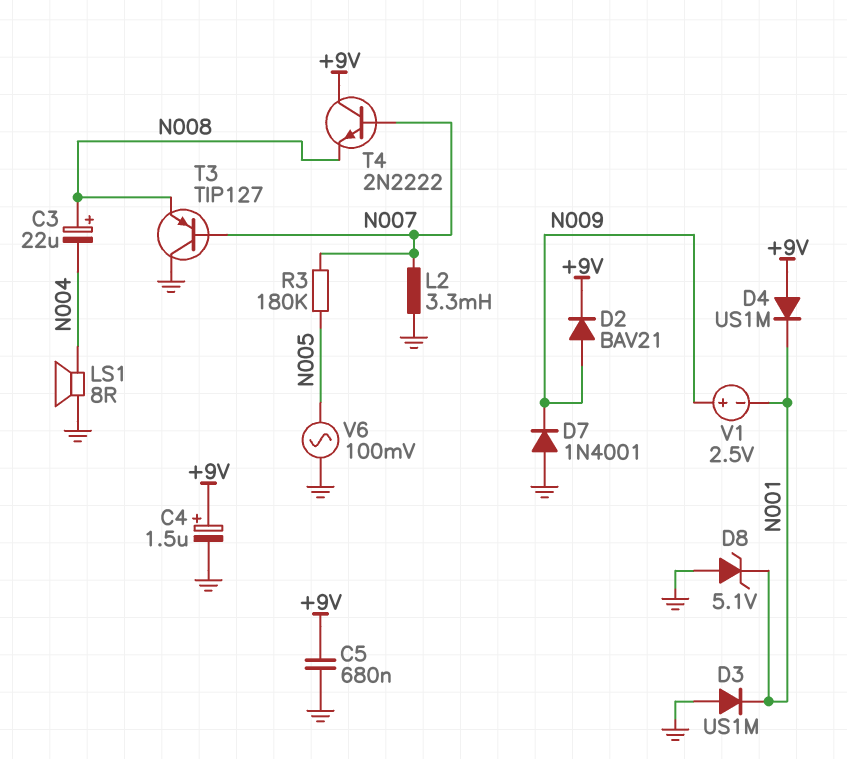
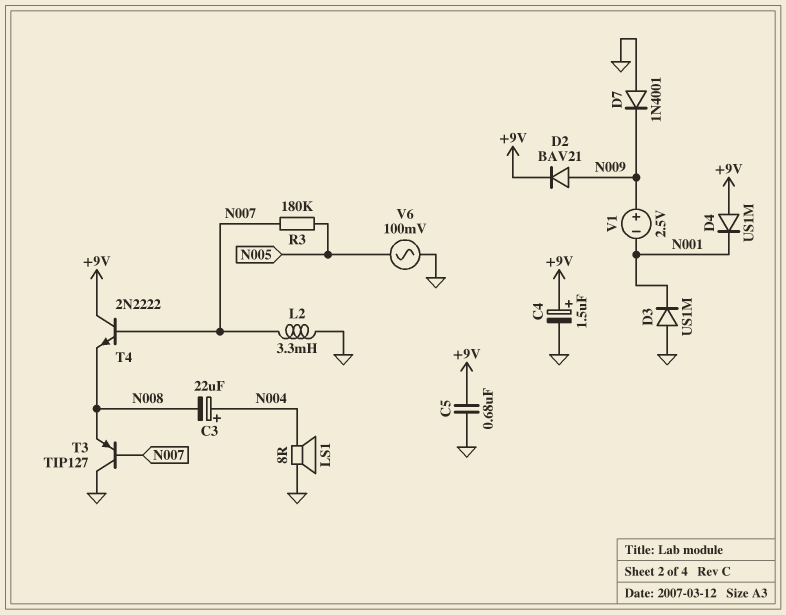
C3: 22uF (plus N008, minus N004) -> 22uF (plus N004, minus N008)
D8: zener 5.1V (A GND, K N001) -> none

